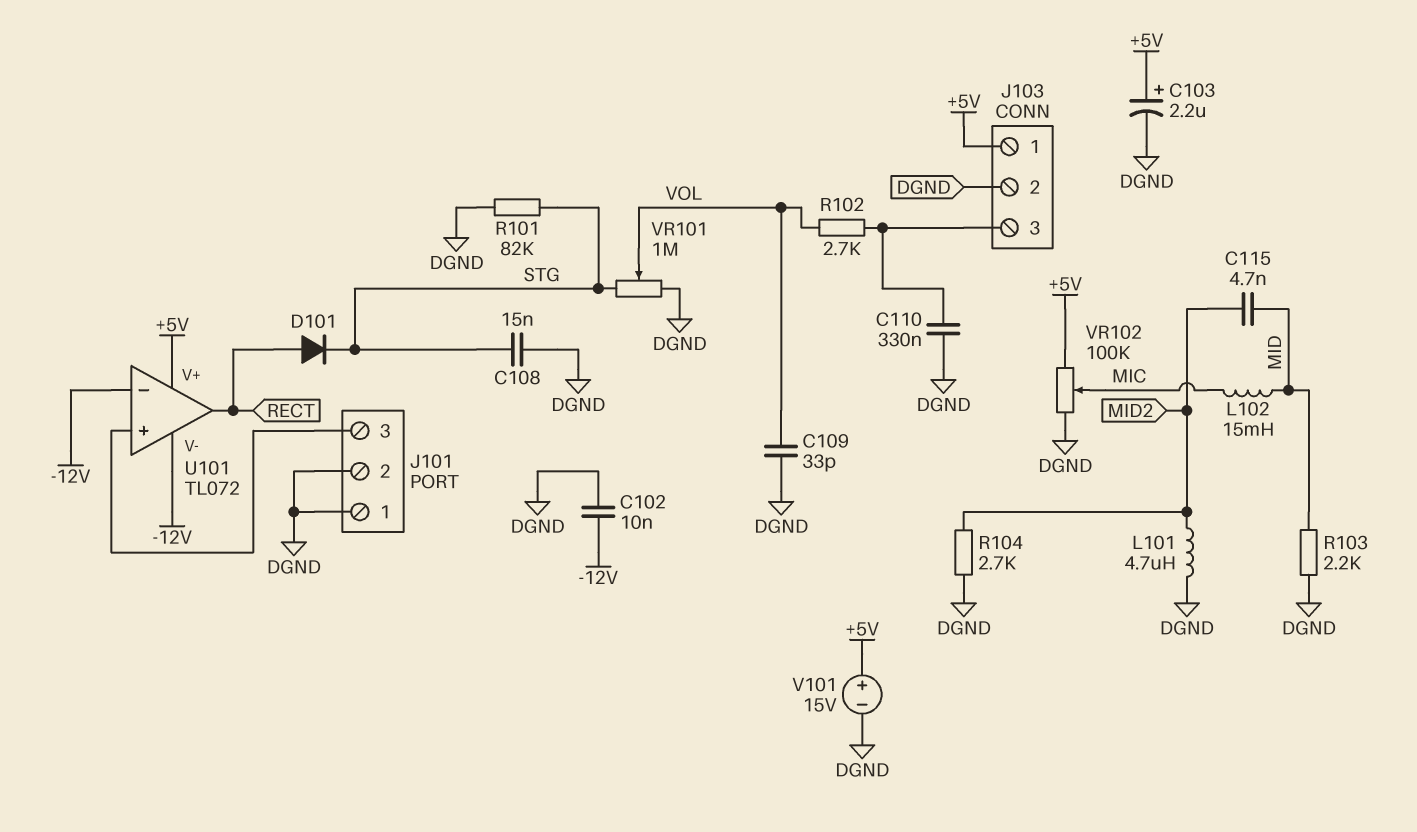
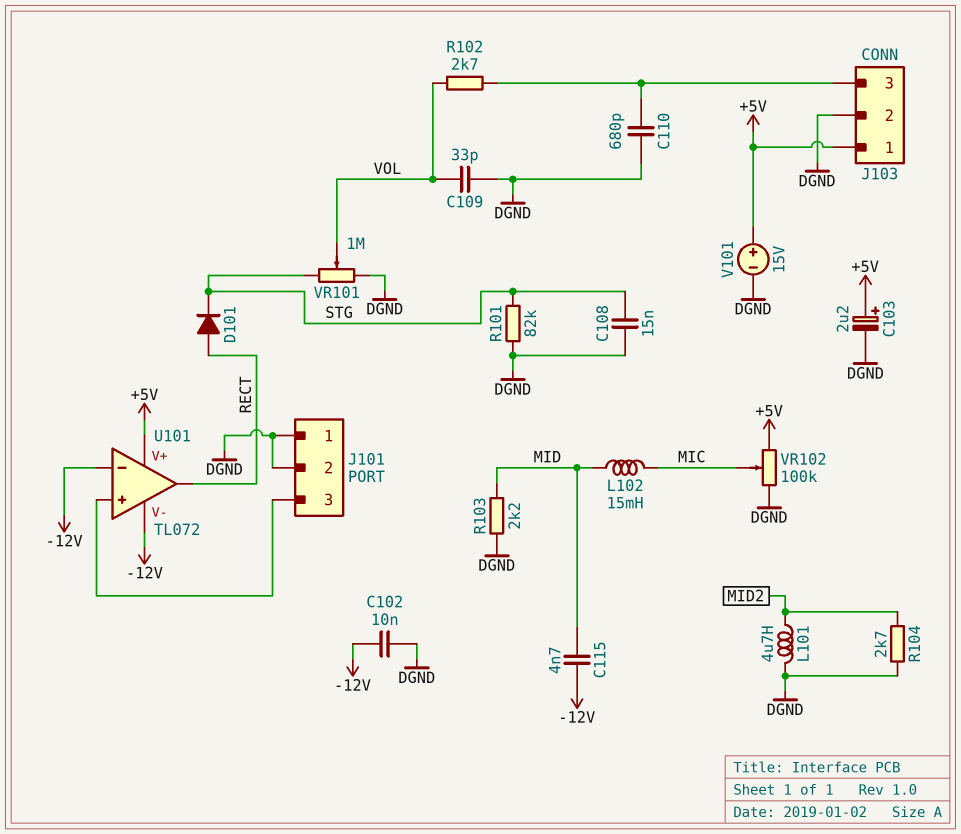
C110: 330nF (DGND, J103/3) -> 680pF (DGND, J103/3)
C115: 4.7nF (MID, MID2) -> 4.7nF (-12V, MID)

